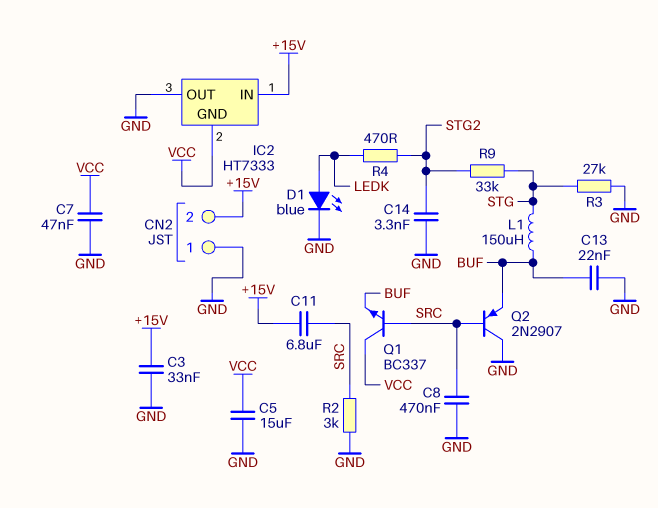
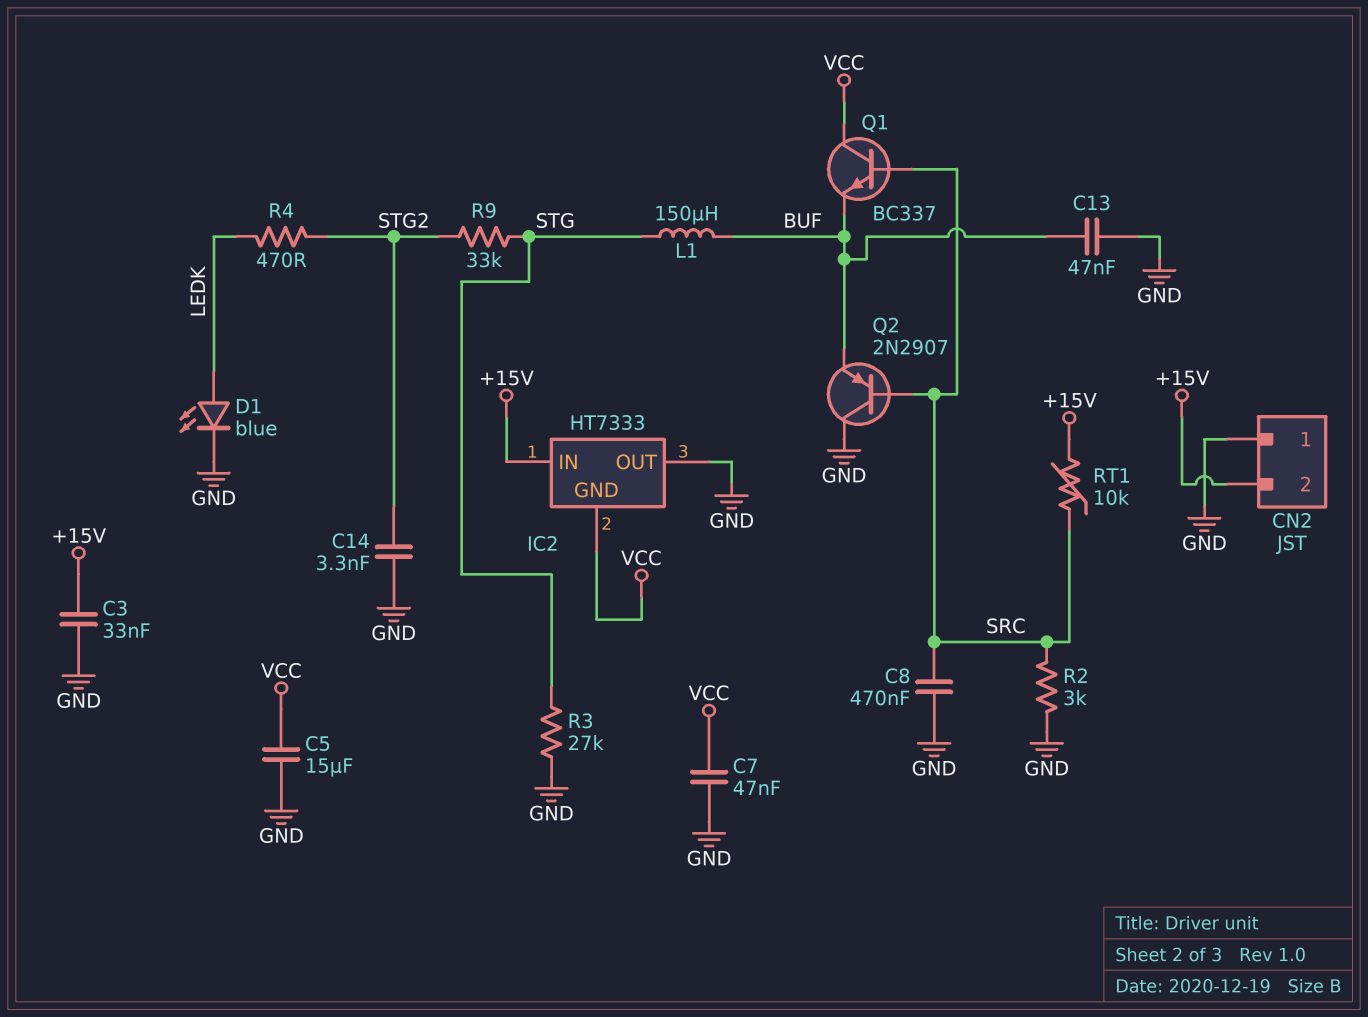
C11: 6.8uF (+15V, SRC) -> none
C13: 22nF (BUF, GND) -> 47nF (BUF, GND)
RT1: none -> 10k (+15V, SRC)

